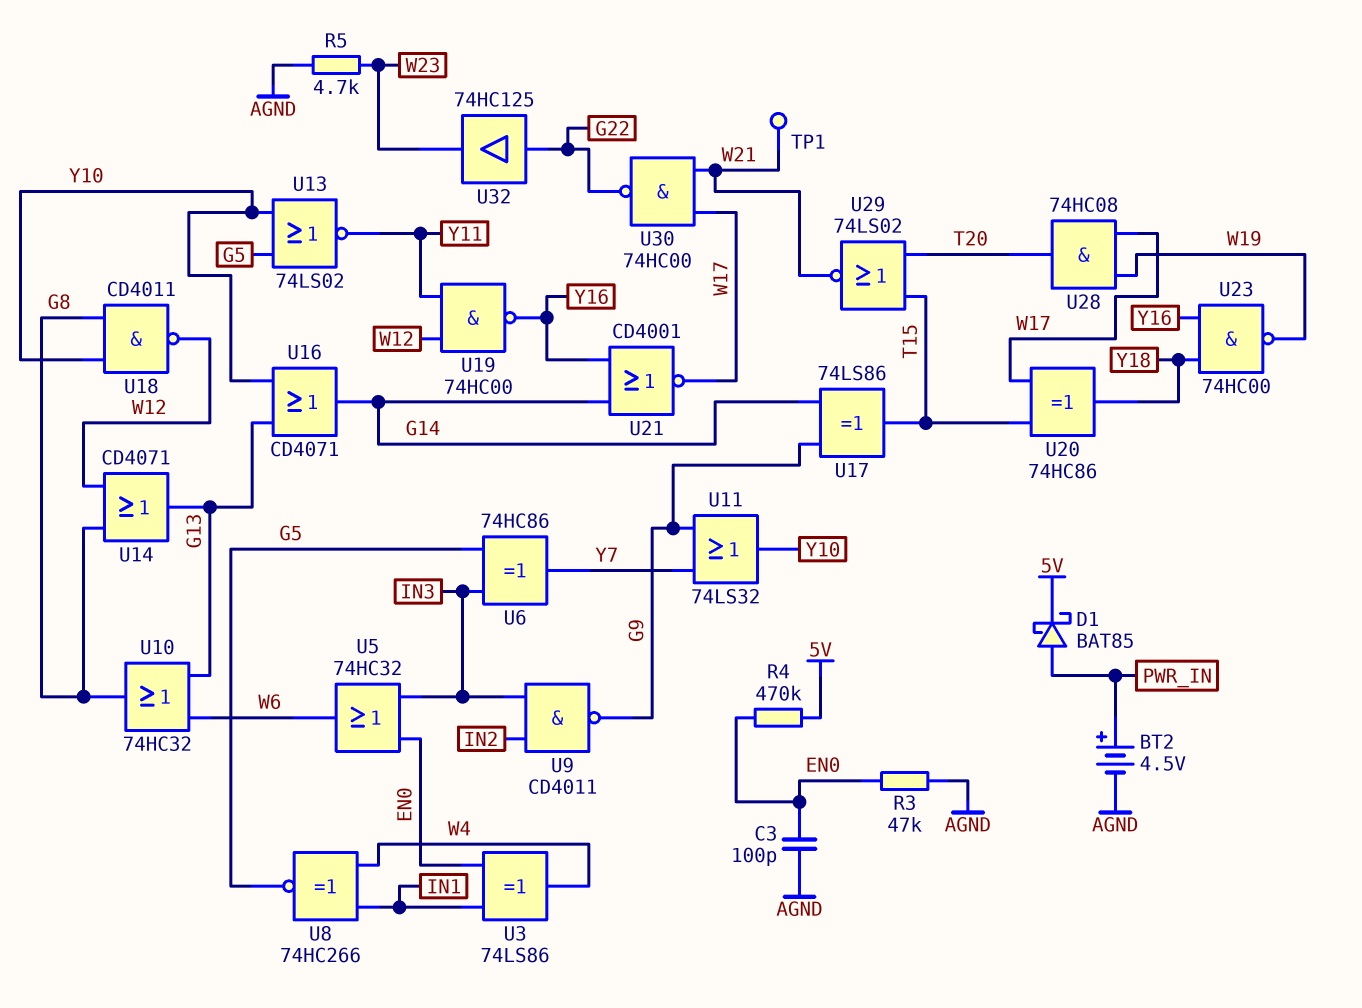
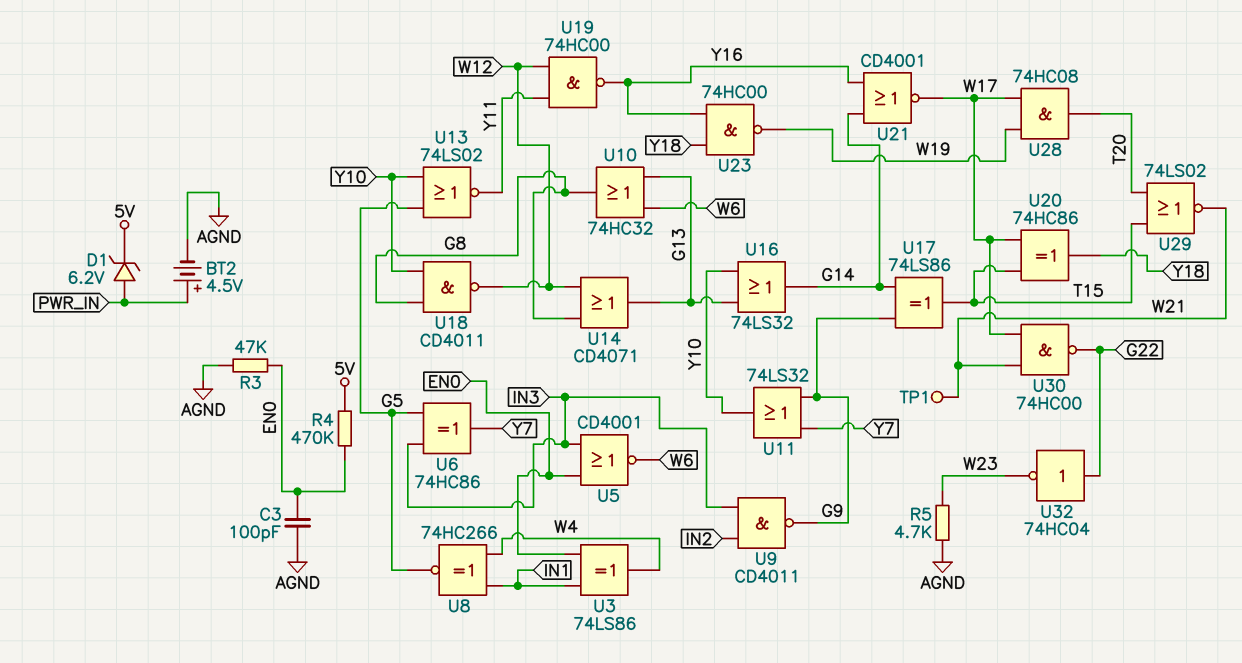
D1: schottky BAT85 (A PWR_IN, K 5V) -> zener 6.2V (A PWR_IN, K 5V)
U5: OR 74HC32 (in EN0, in IN3, out W6) -> NOR CD4001 (in EN0, in IN3, out W6)
U16: OR CD4071 (in G13, in Y10, out G14) -> OR 74LS32 (in G13, in Y10, out G14)
U32: buffer 74HC125 (in G22, out W23) -> NOT 74HC04 (in G22, out W23)

